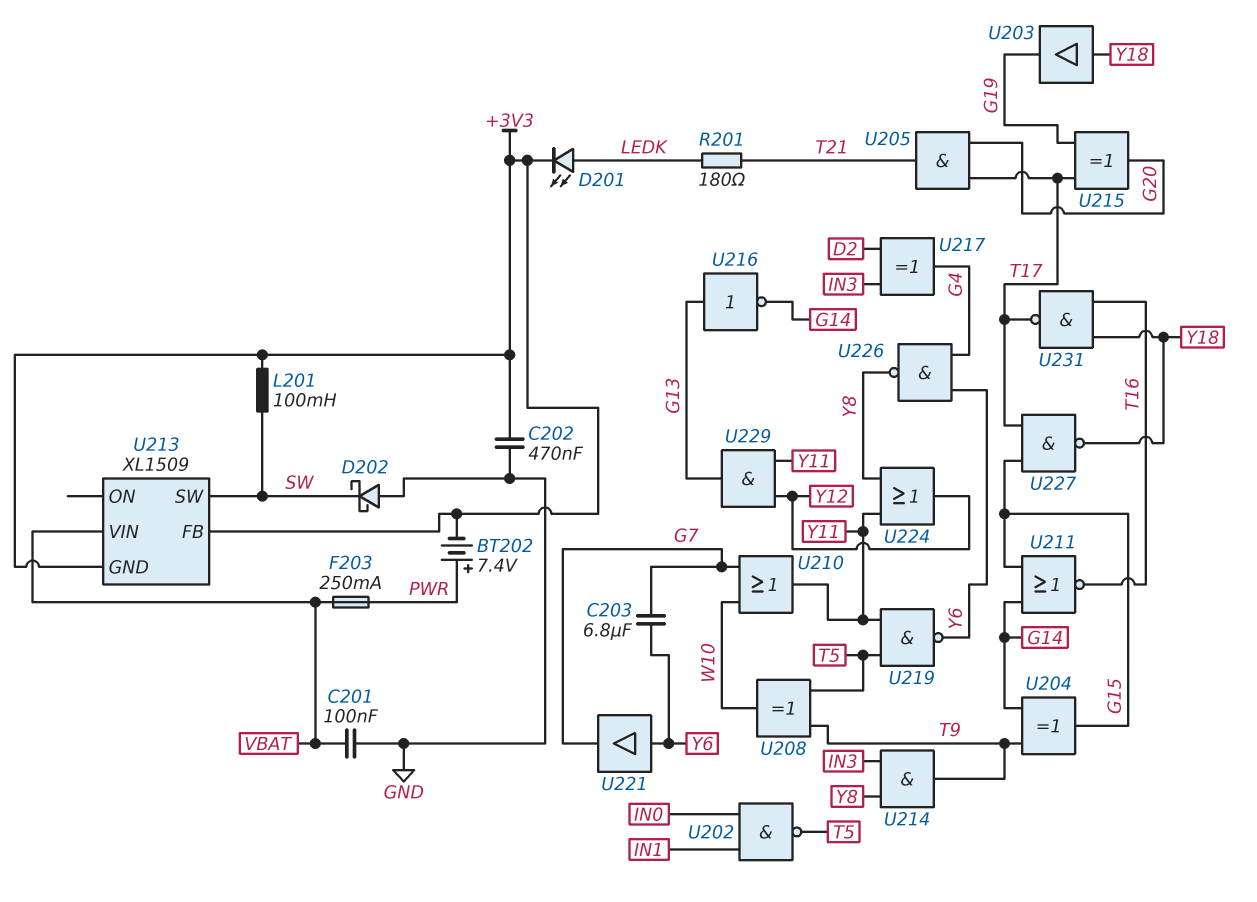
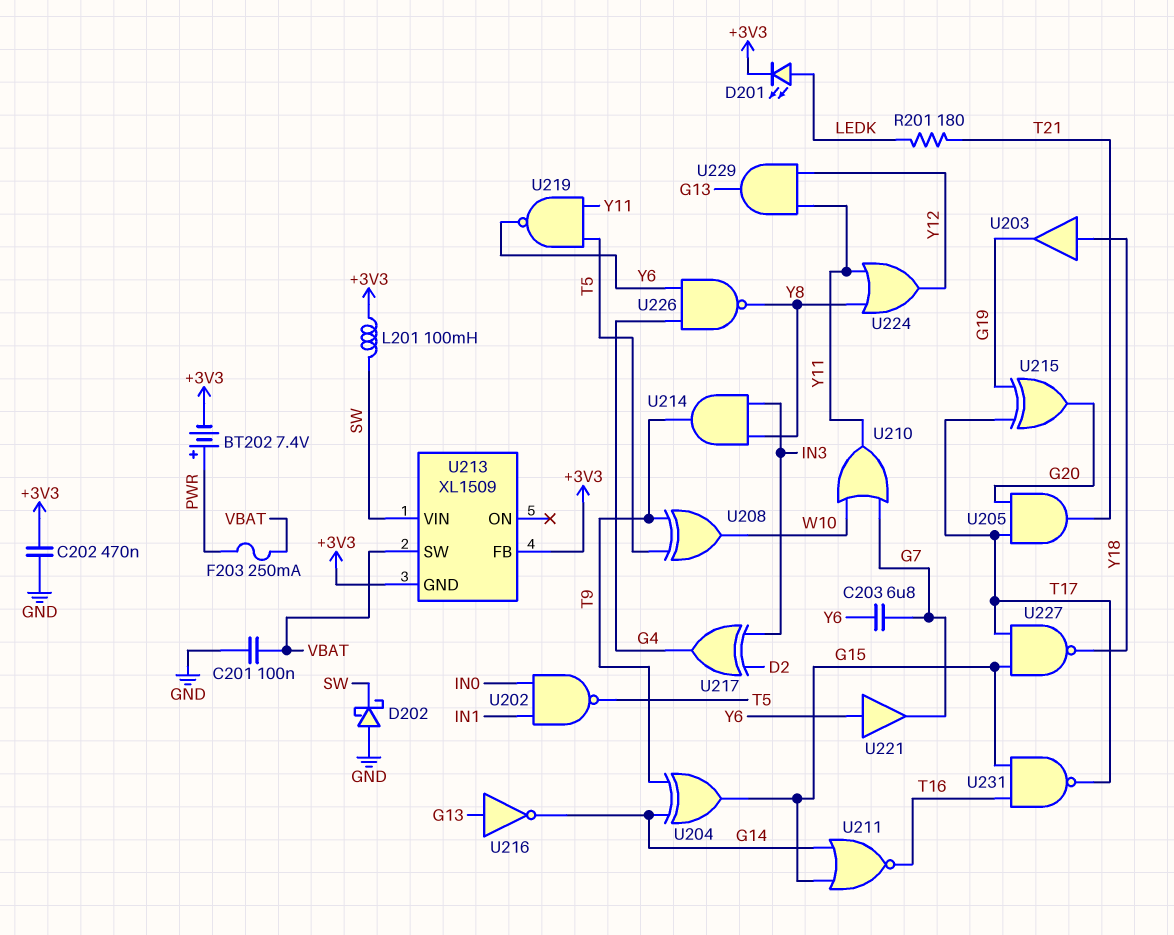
U213 pin SW: SW -> VBAT
U213 pin VIN: VBAT -> SW
U231: NAND (in T16, in Y18, out T17) -> NAND (in G15, in T16, out T17)

